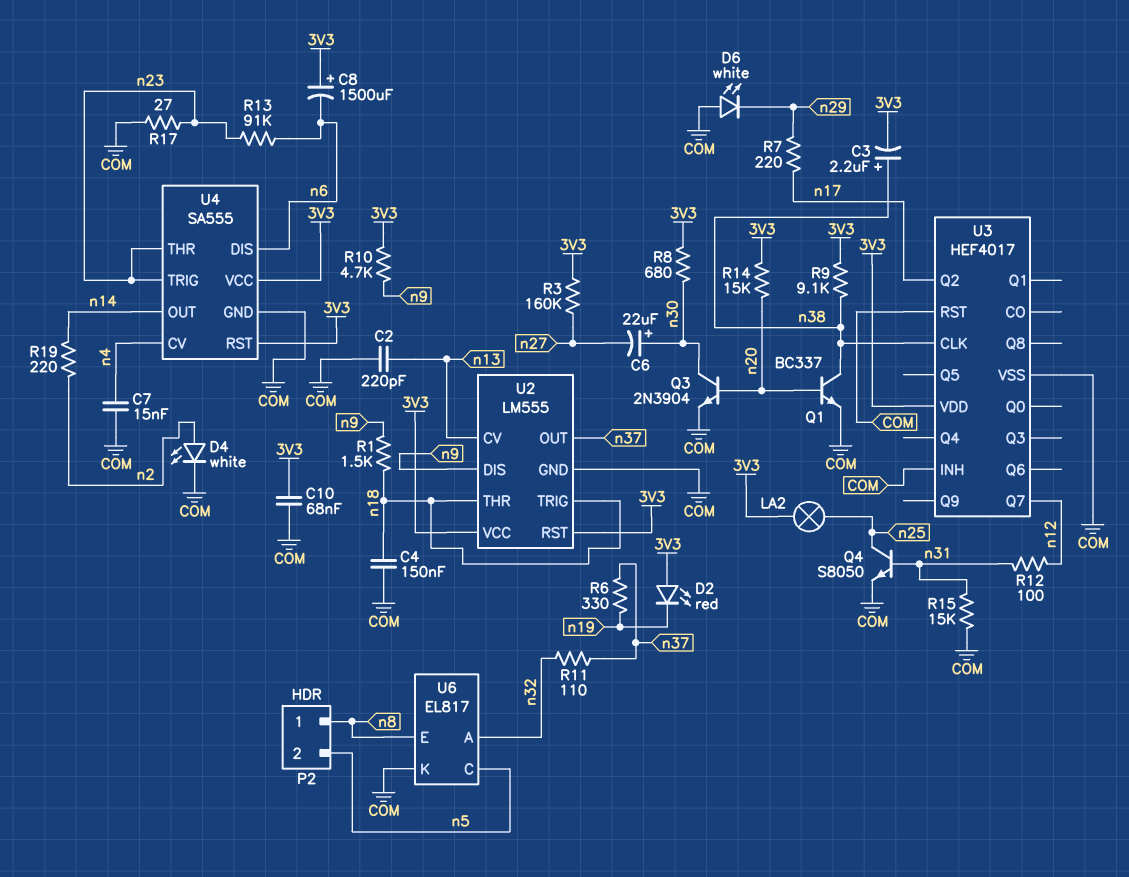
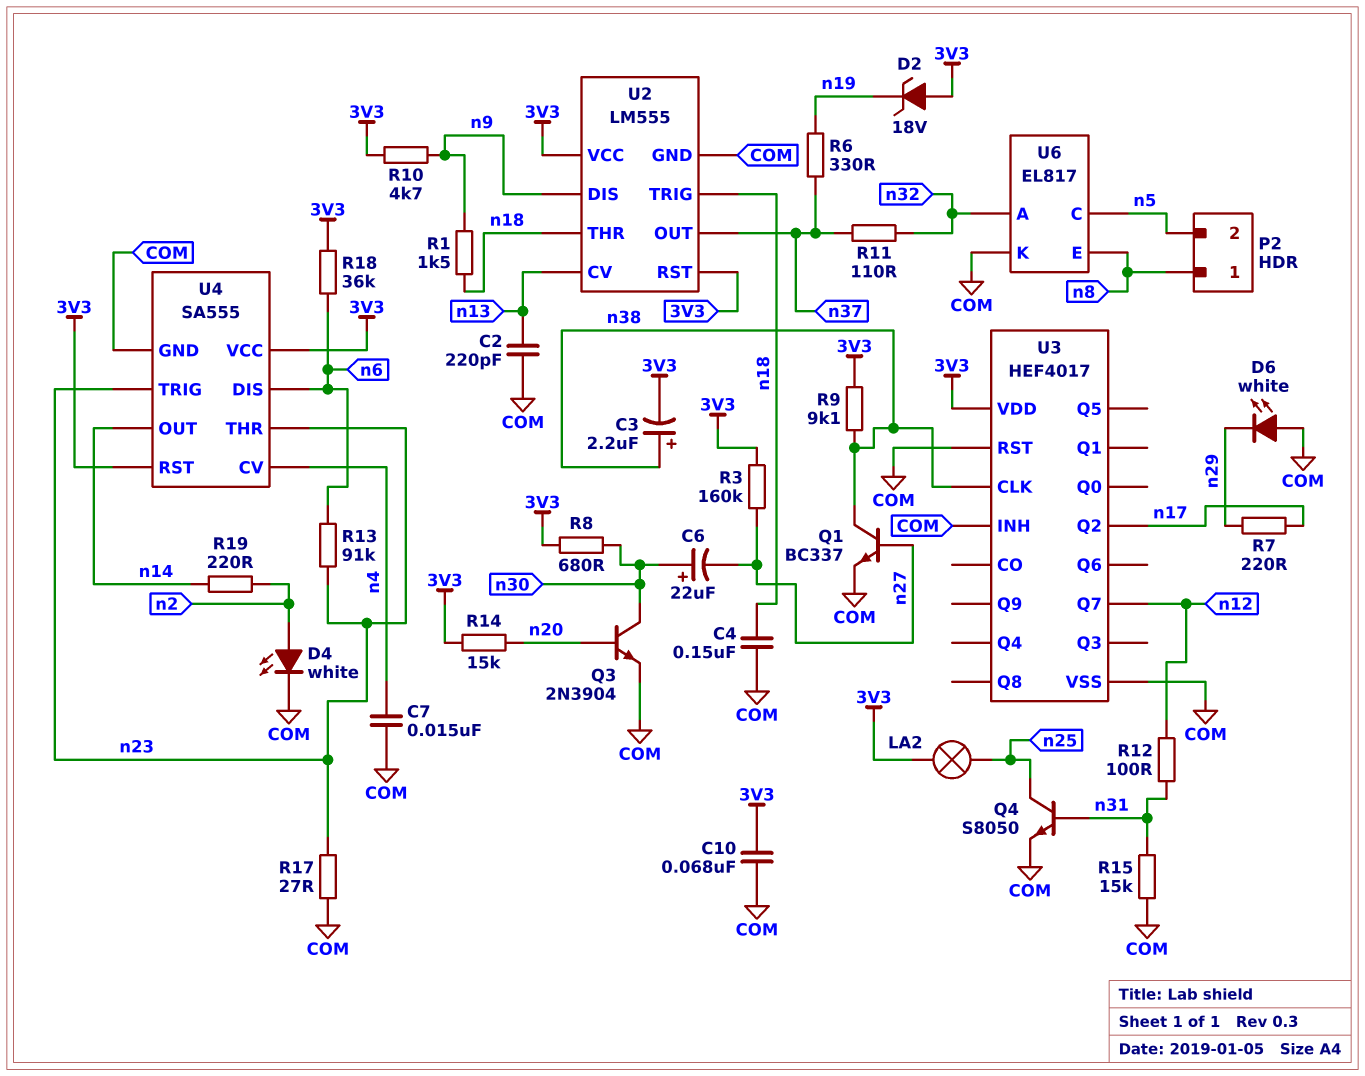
C8: 1500uF (plus 3V3, minus n6) -> none
D2: LED red (A 3V3, K n19) -> zener 18V (A 3V3, K n19)
Q1: NPN BC337 (B n20, C n38, E COM) -> NPN BC337 (B n27, C n38, E COM)
R18: none -> 36k (3V3, n6)

